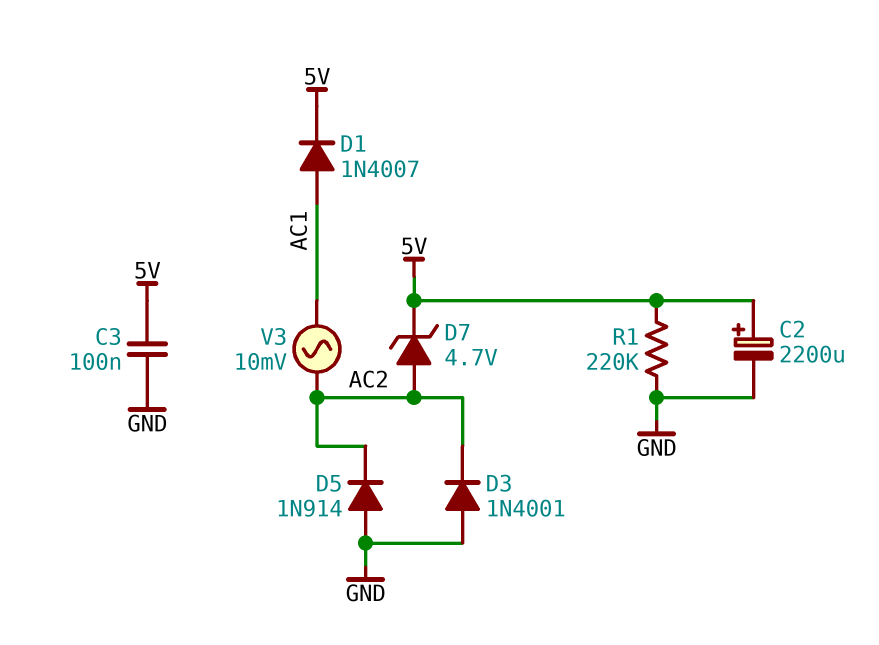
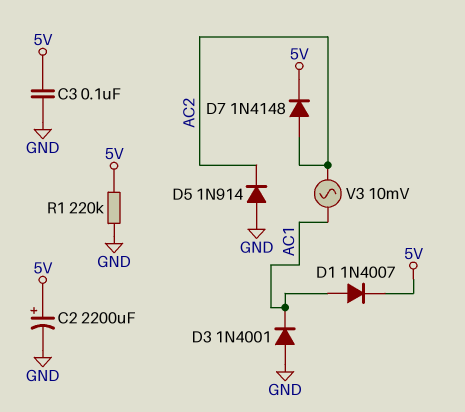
D3: diode 1N4001 (A GND, K AC2) -> diode 1N4001 (A GND, K AC1)
D7: zener 4.7V (A AC2, K 5V) -> diode 1N4148 (A AC2, K 5V)

